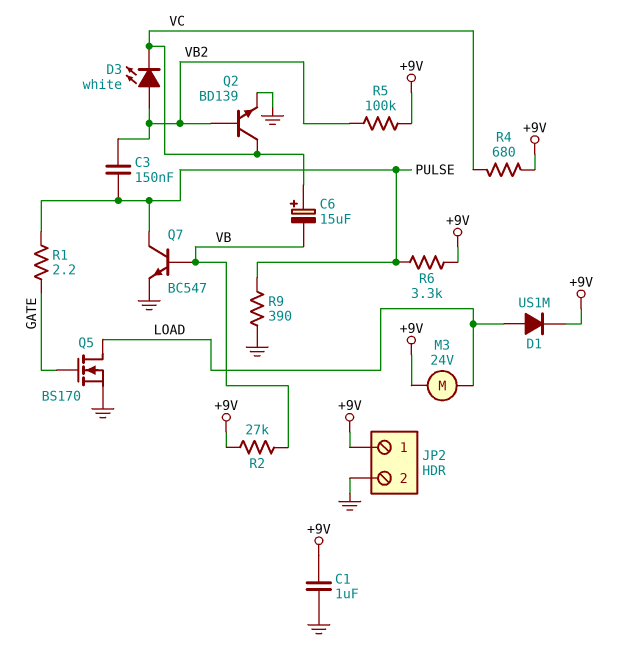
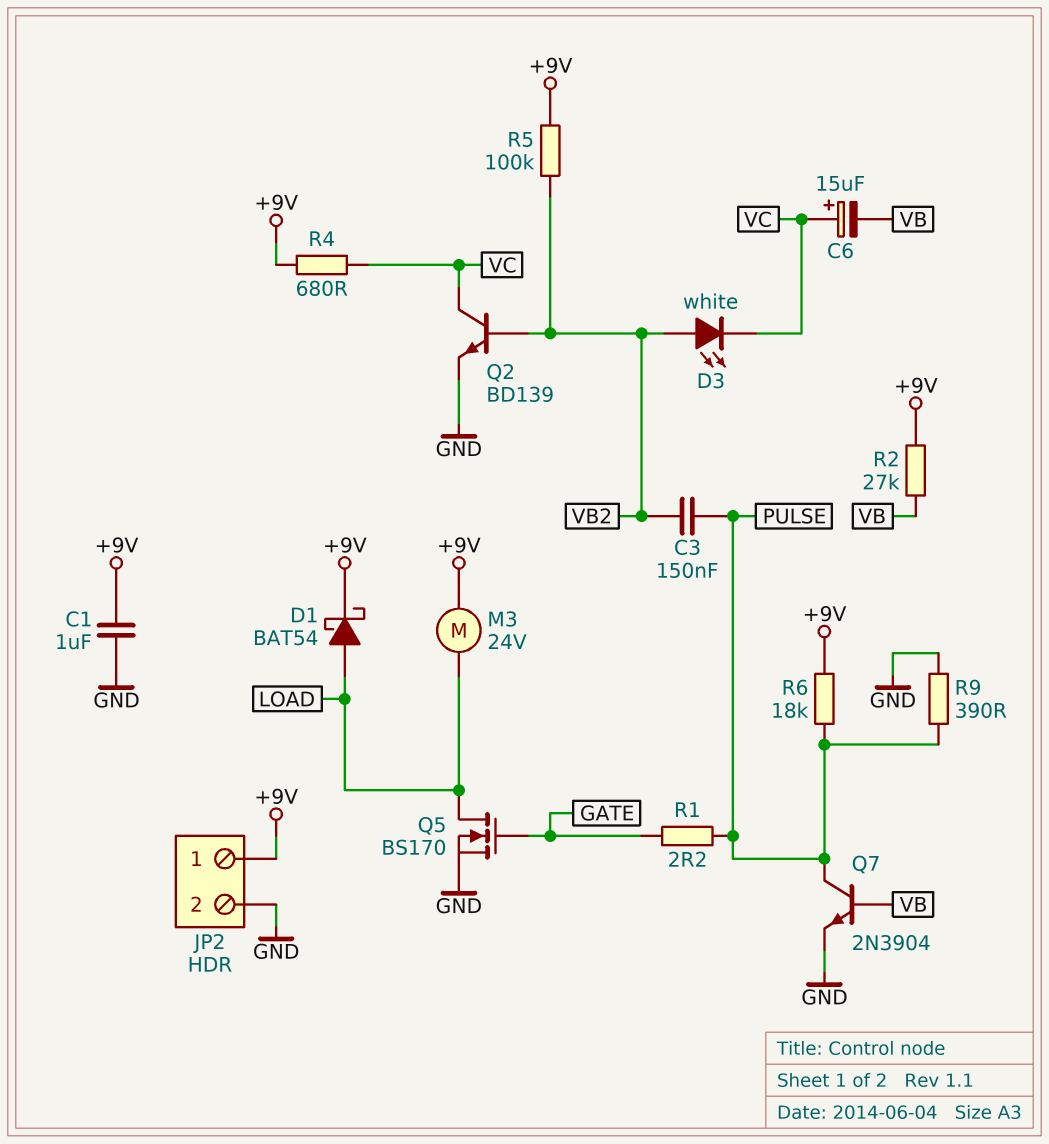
D1: diode US1M (A LOAD, K +9V) -> schottky BAT54 (A LOAD, K +9V)
Q7: NPN BC547 (B VB, C PULSE, E GND) -> NPN 2N3904 (B VB, C PULSE, E GND)
R6: 3.3k (+9V, PULSE) -> 18k (+9V, PULSE)

